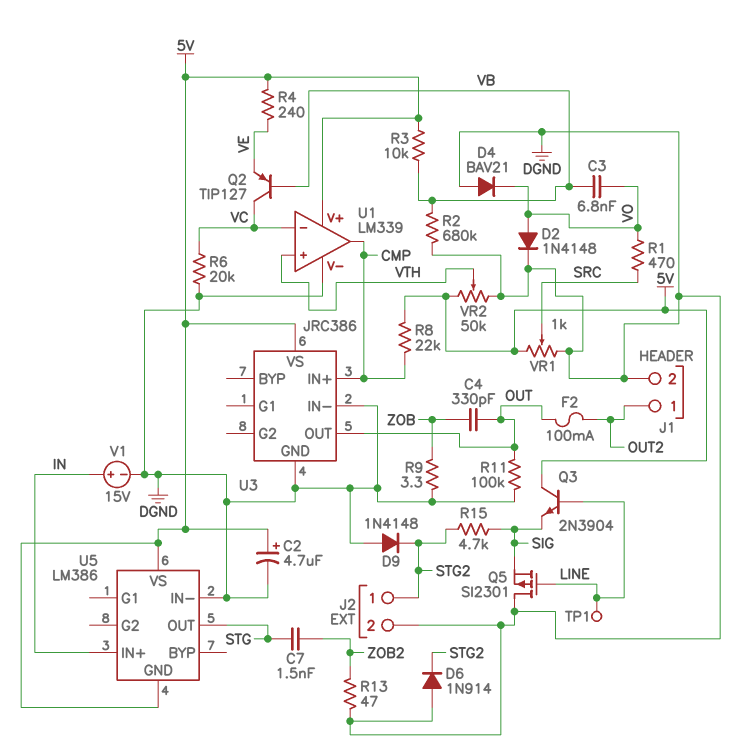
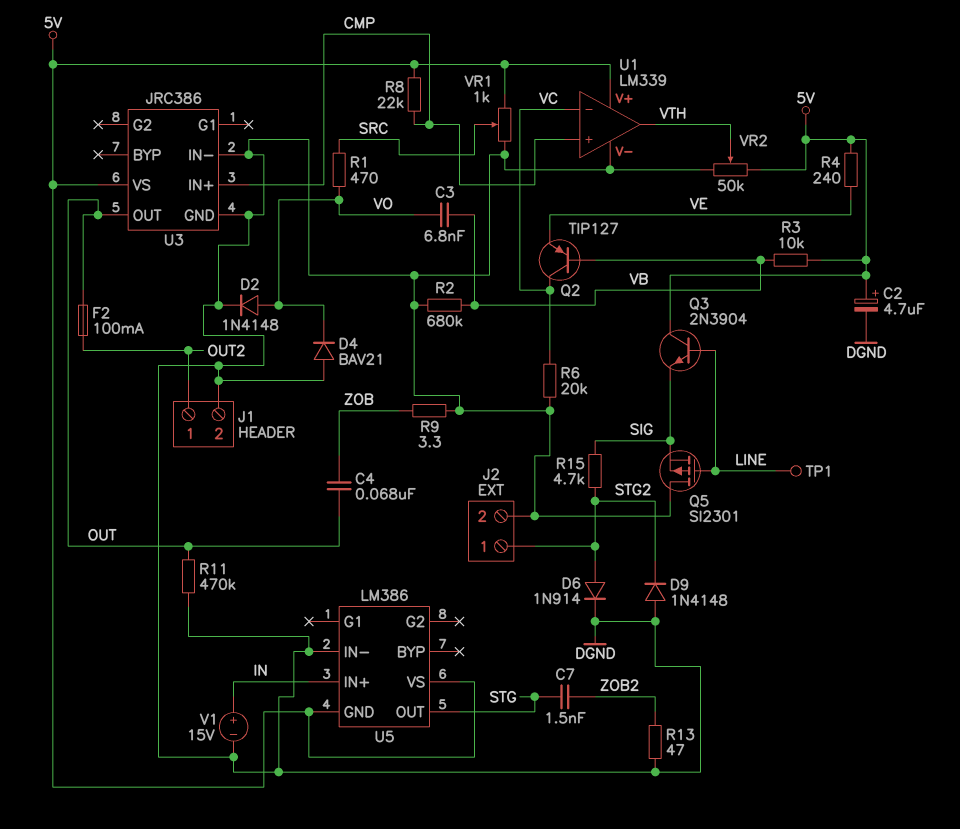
C4: 330pF (OUT, ZOB) -> 68nF (OUT, ZOB)
D6: diode 1N914 (A DGND, K STG2) -> diode 1N914 (A STG2, K DGND)
R11: 100k (DGND, OUT) -> 470k (DGND, OUT)
U1 pin in+: VTH -> CMP
U1 pin out: CMP -> VTH

